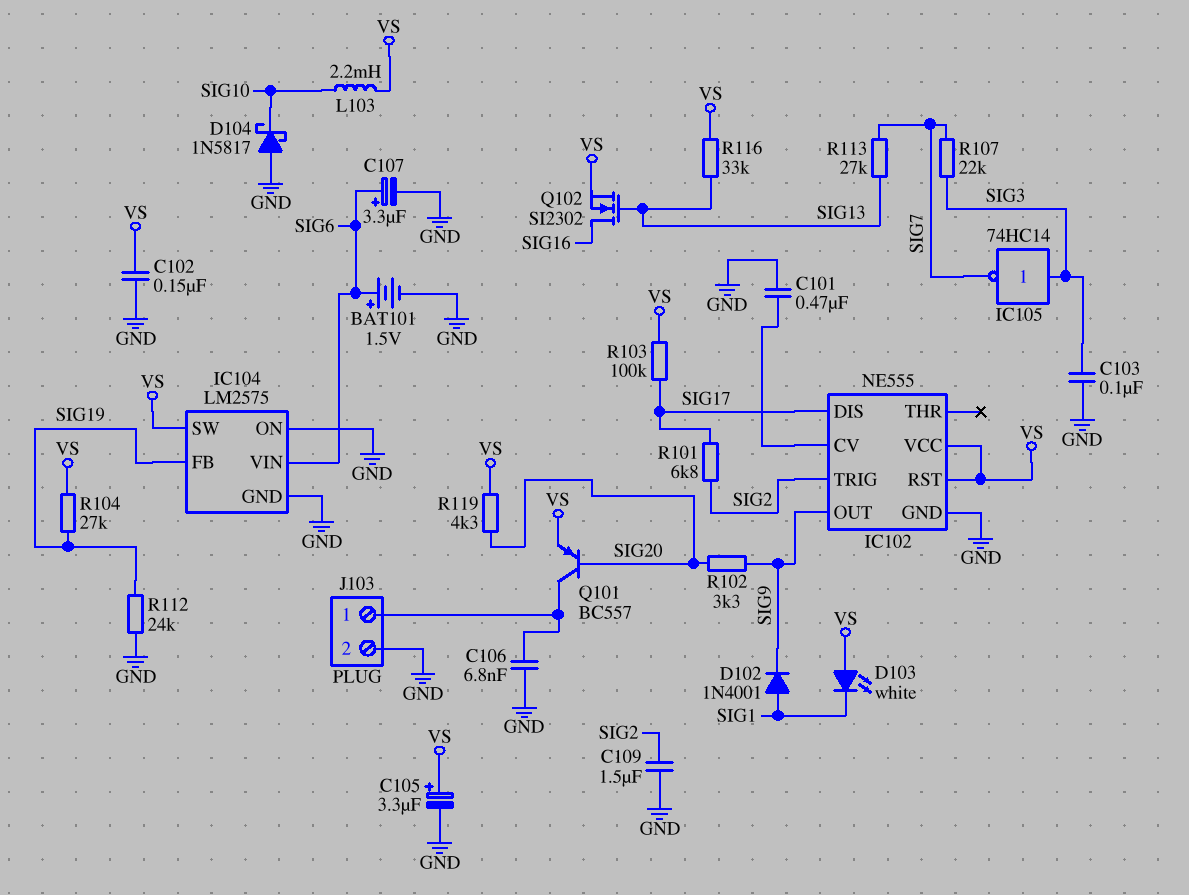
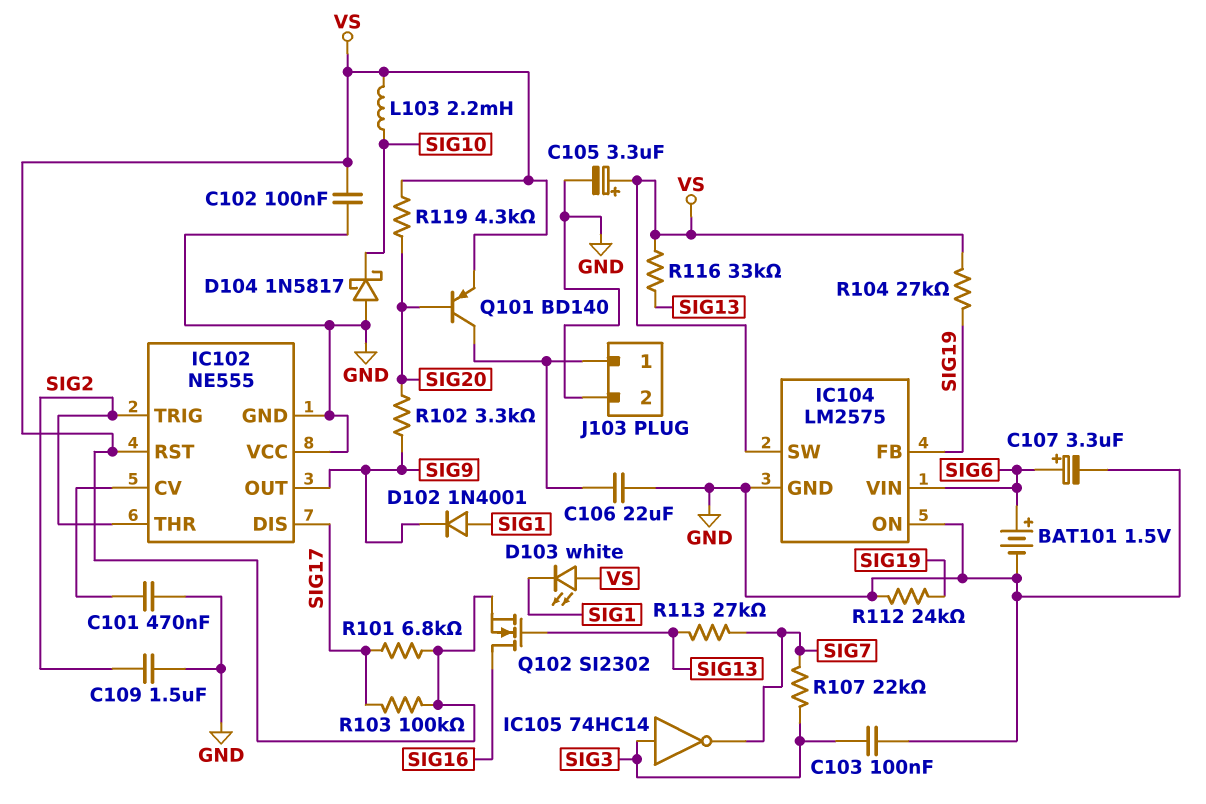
C102: 150nF (GND, VS) -> 100nF (GND, VS)
C106: 6.8nF (GND, J103/1) -> 22uF (GND, J103/1)
IC102 pin THR: none -> SIG2
IC102 pin VCC: VS -> GND
Q101: PNP BC557 (B SIG20, C J103/1, E VS) -> PNP BD140 (B SIG20, C J103/1, E VS)
R101: 6.8k (SIG2, SIG17) -> 6.8k (SIG17, VS)

